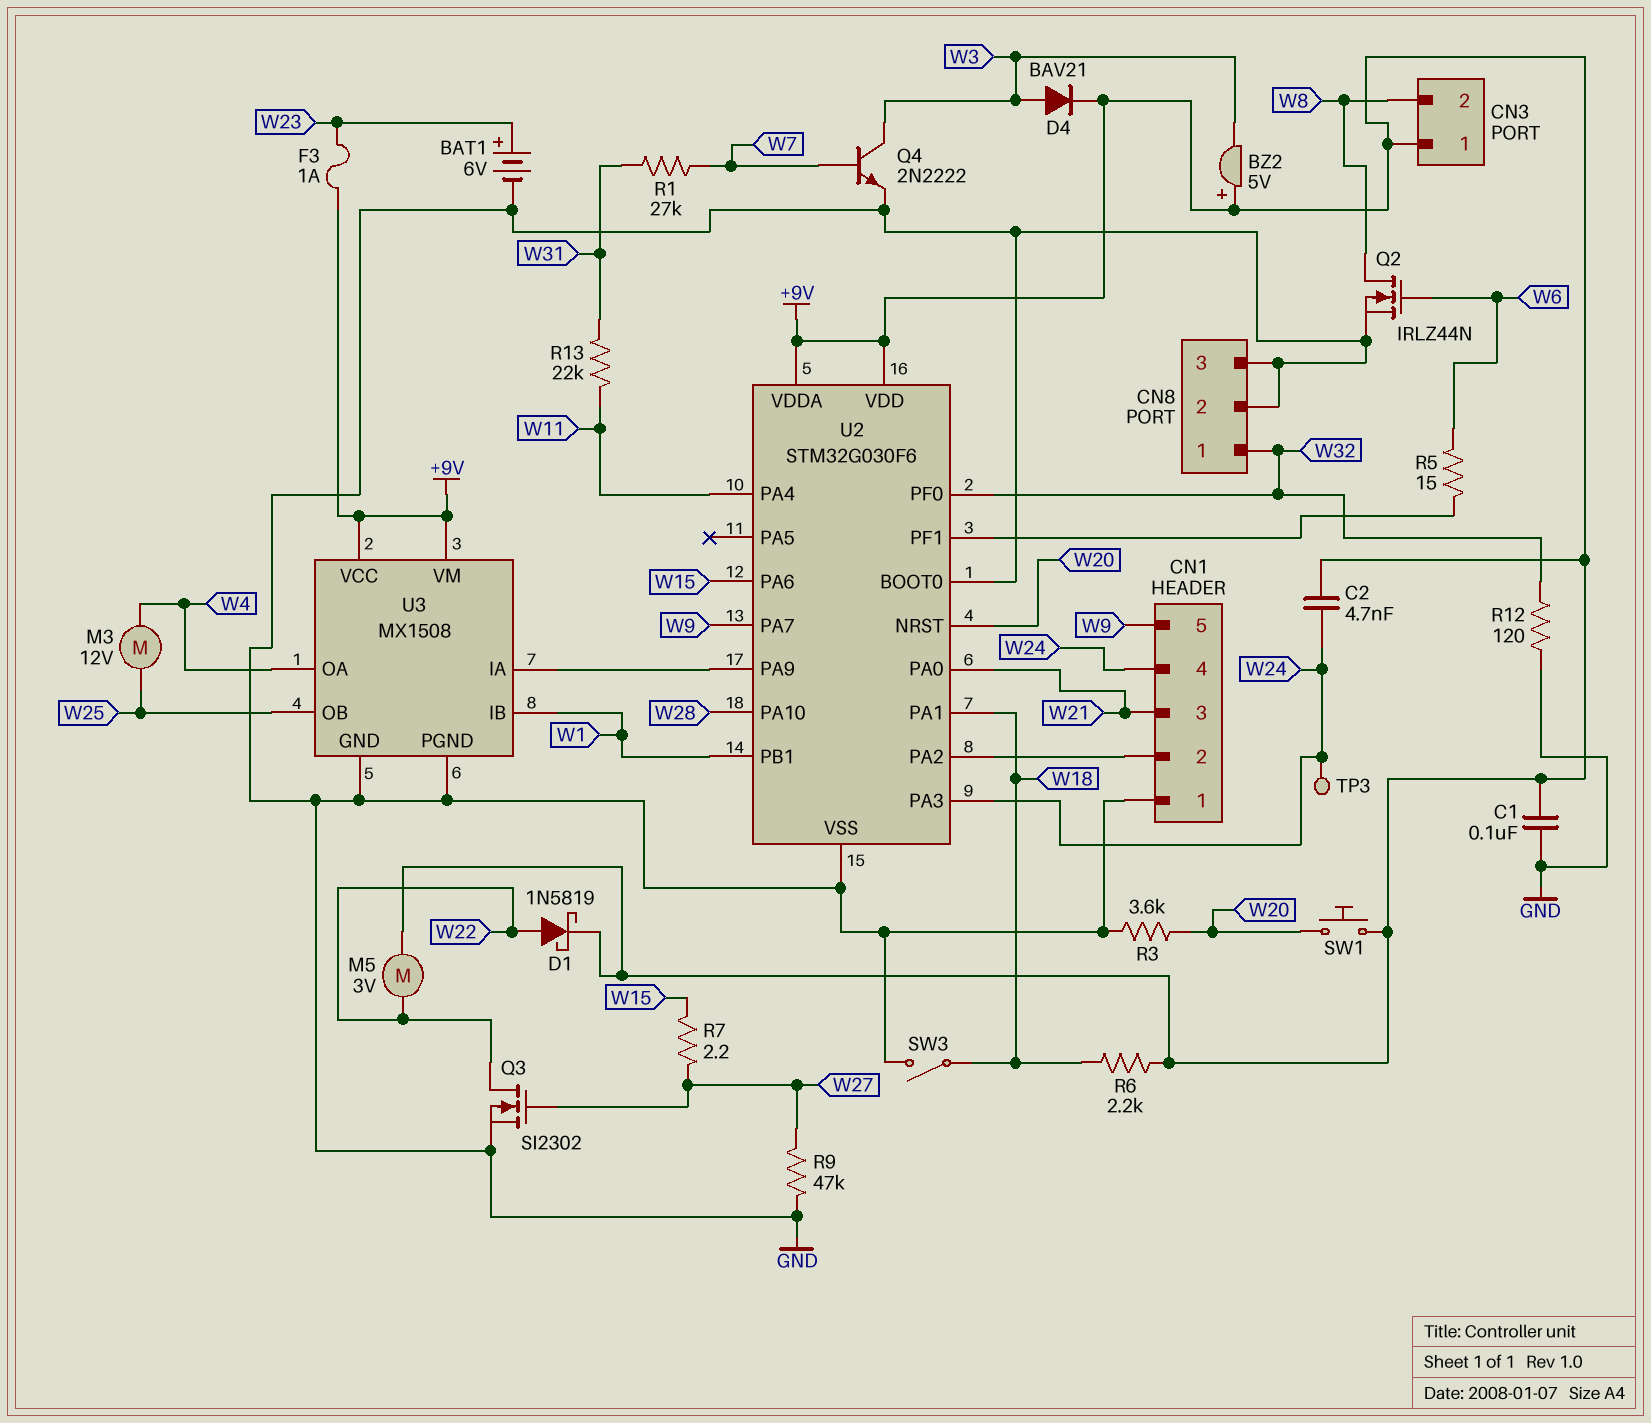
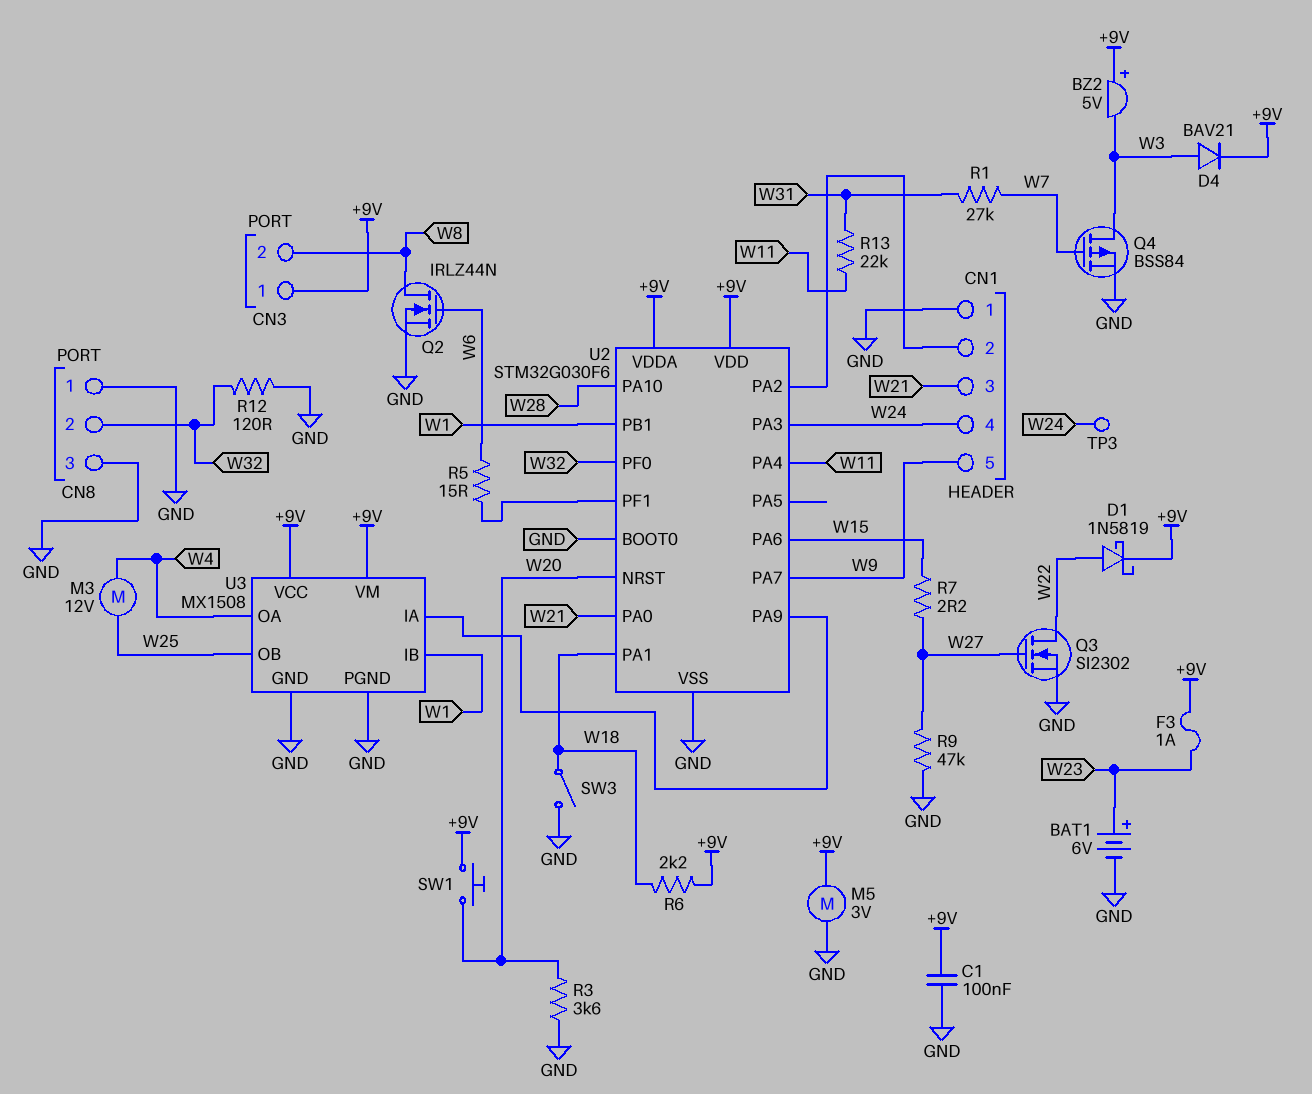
C2: 4.7nF (+9V, W24) -> none
CN8 pin 1: W32 -> GND
CN8 pin 2: GND -> W32
M5: motor 3V (+9V, W22) -> motor 3V (+9V, GND)
Q4: NPN 2N2222 (B W7, C W3, E GND) -> PMOS BSS84 (G W7, D W3, S GND)

